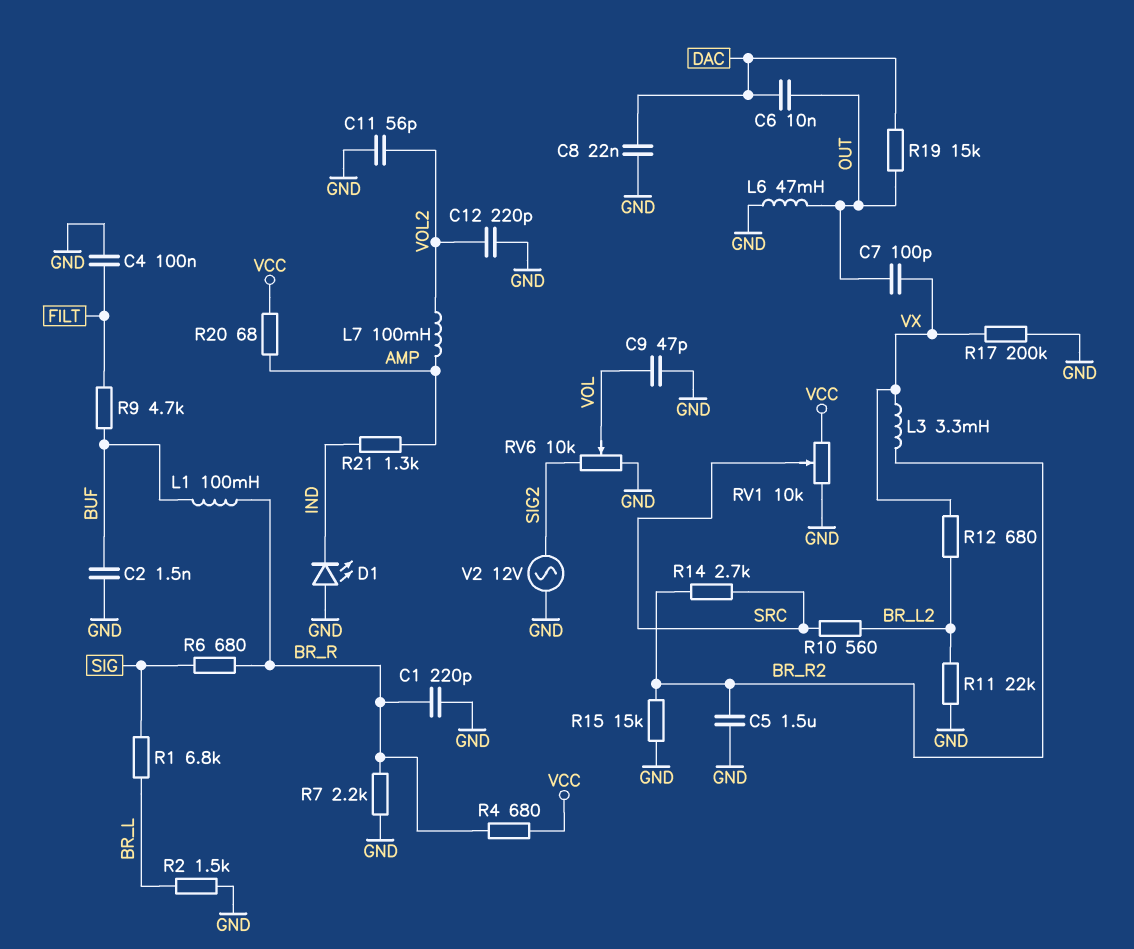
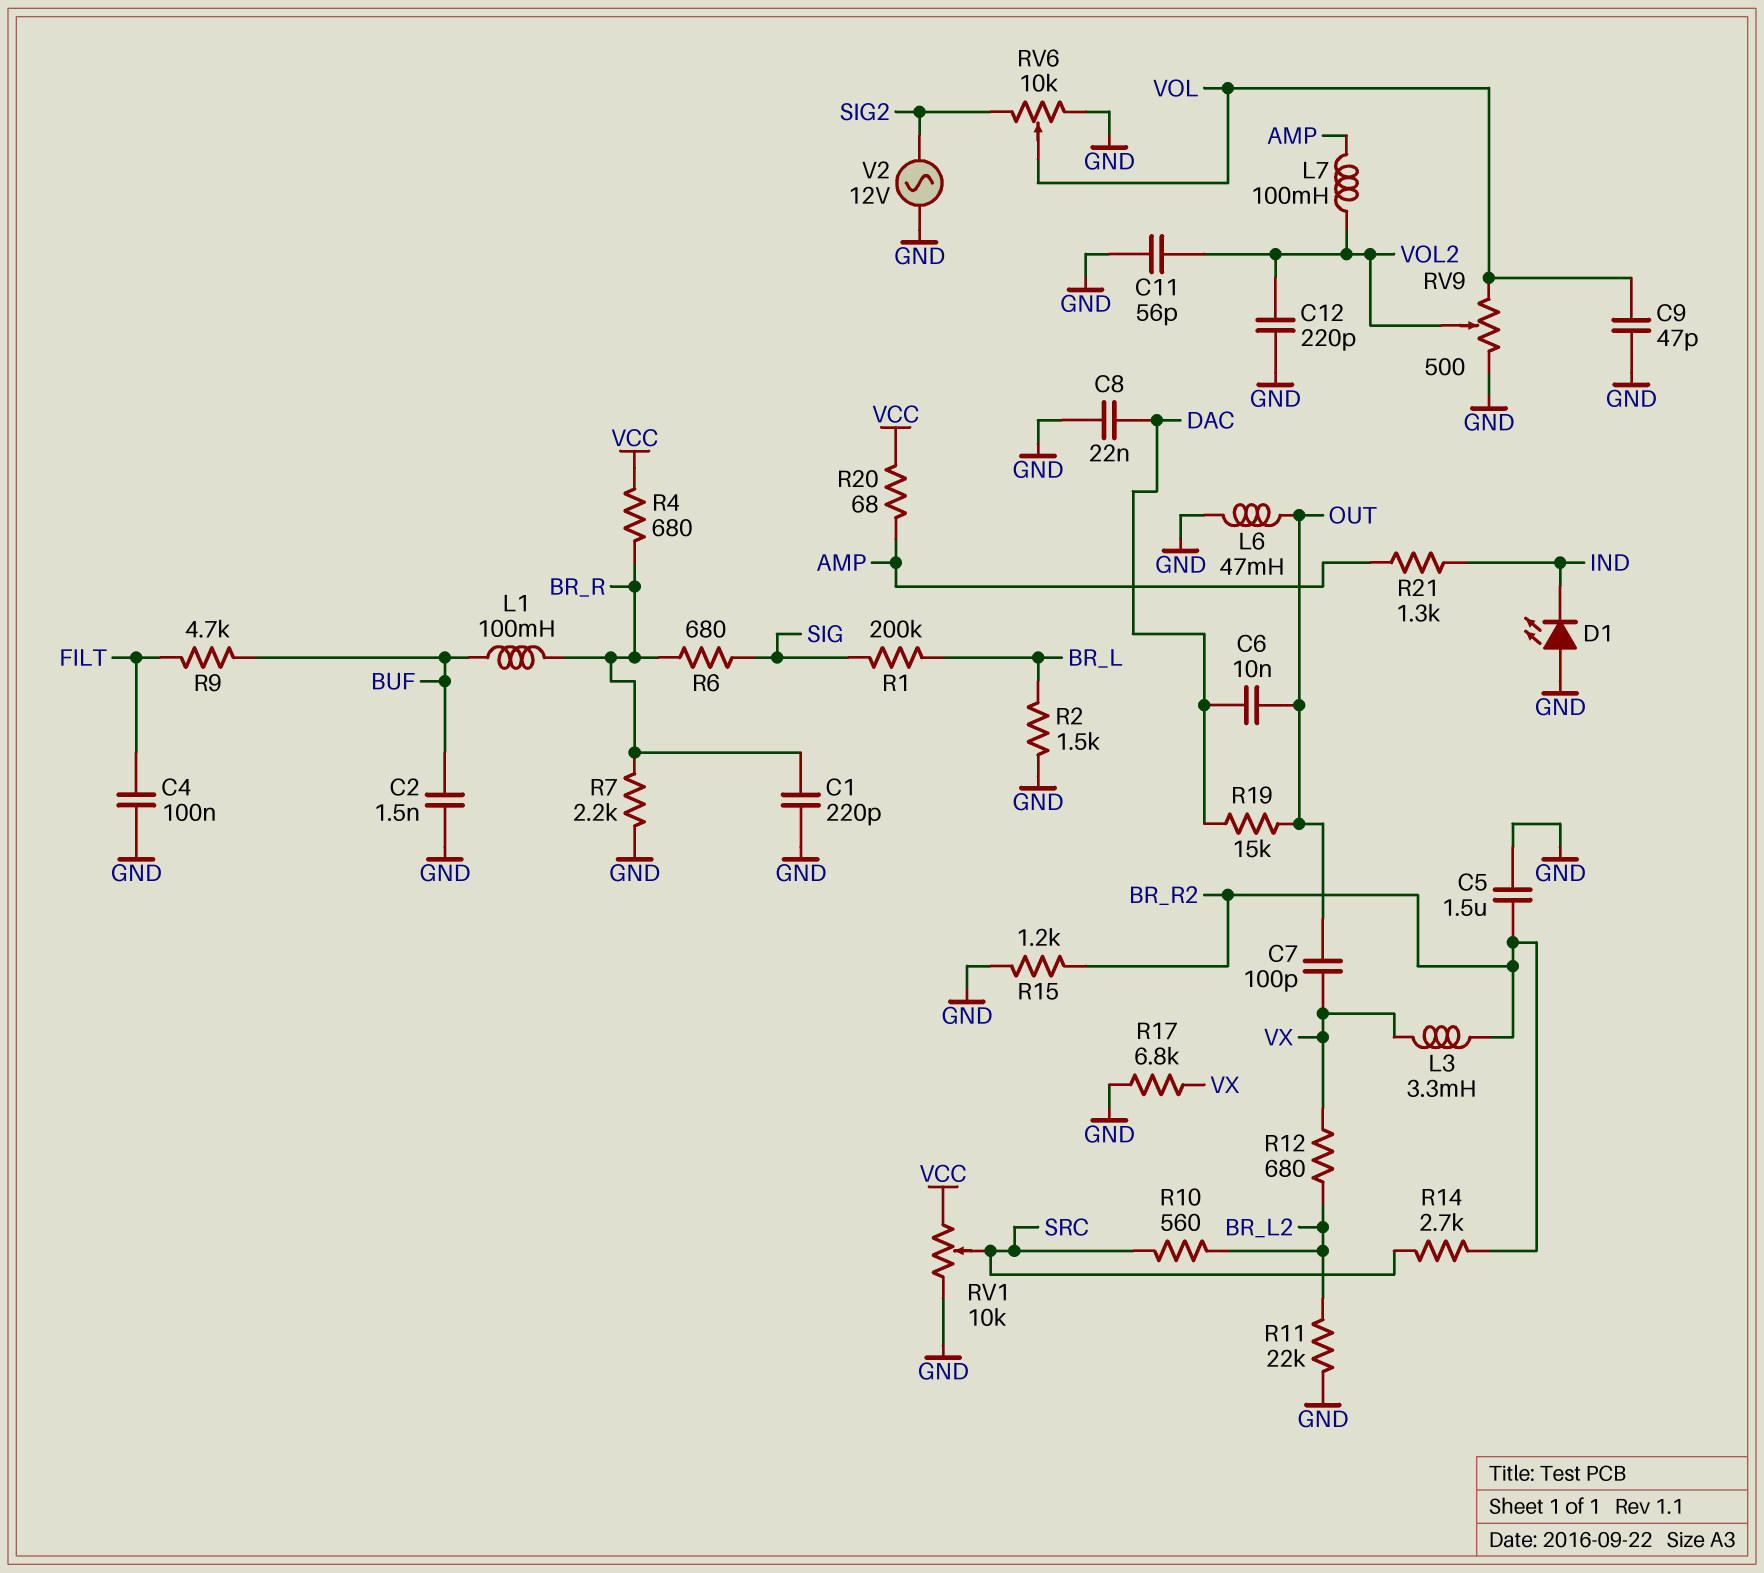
R1: 6.8k (BR_L, SIG) -> 200k (BR_L, SIG)
R15: 15k (BR_R2, GND) -> 1.2k (BR_R2, GND)
R17: 200k (GND, VX) -> 6.8k (GND, VX)
RV9: none -> 500 (GND, VOL, wiper VOL2)

